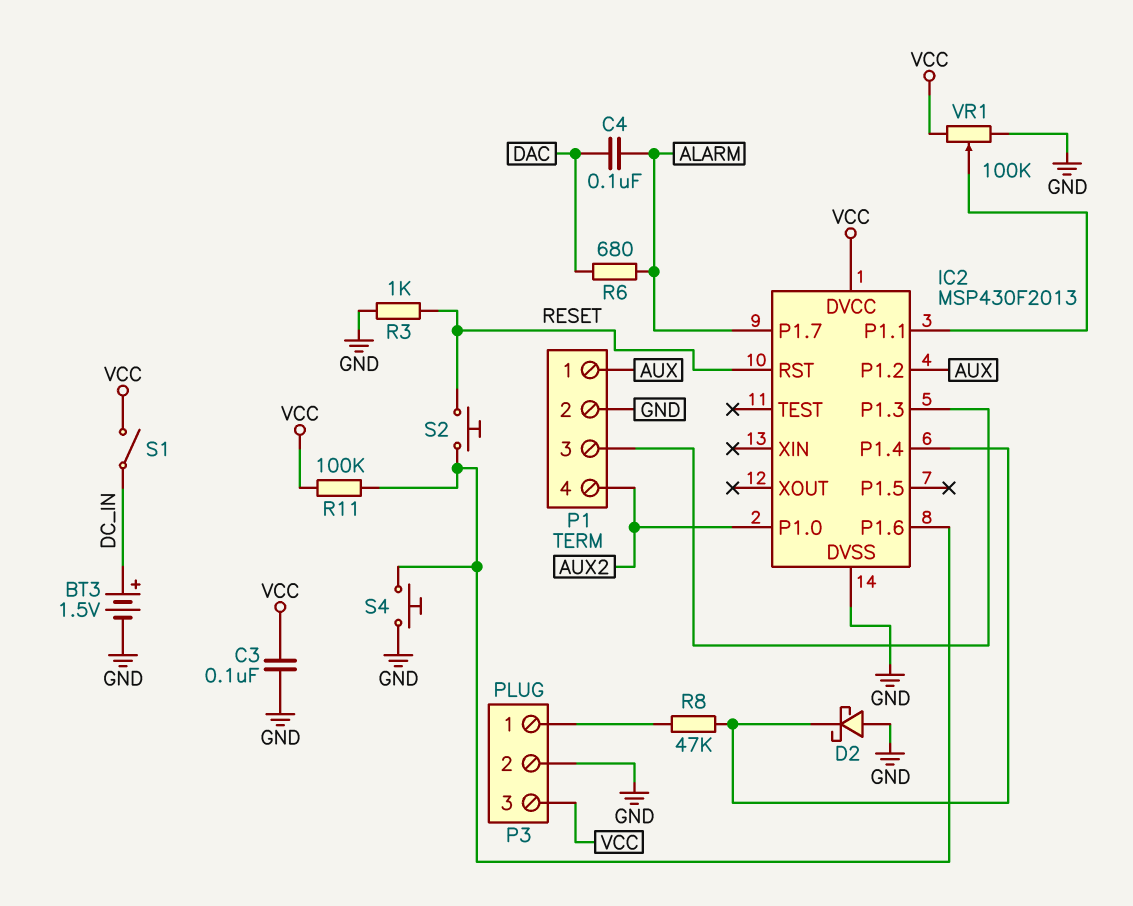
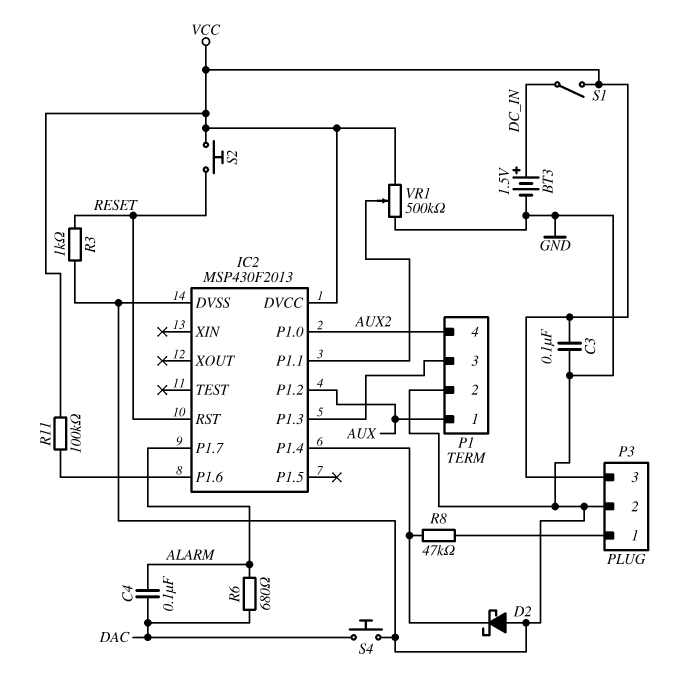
S2: button (IC2/P1.6, RESET) -> button (RESET, VCC)
S4: button (GND, IC2/P1.6) -> button (DAC, GND)
VR1: 100k (GND, VCC, wiper IC2/P1.1) -> 500k (GND, VCC, wiper IC2/P1.1)

